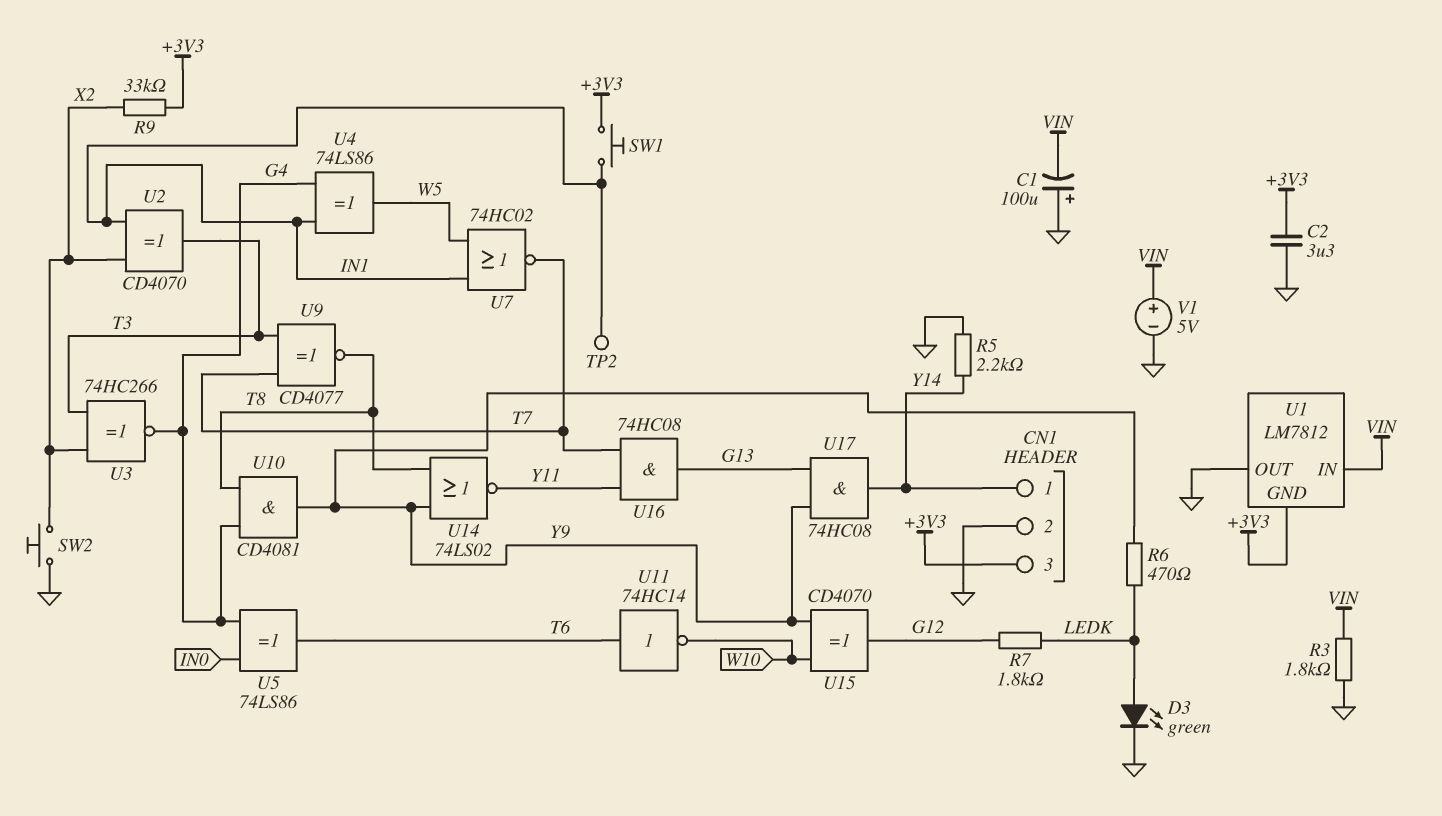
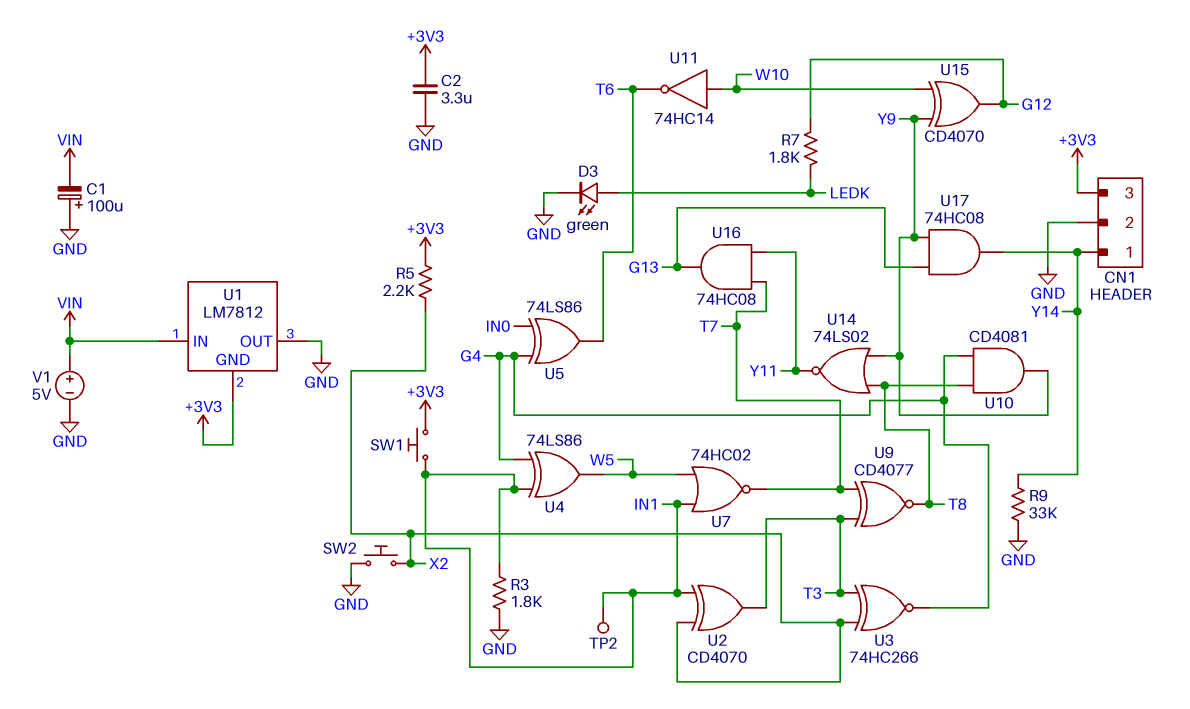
R3: 1.8k (GND, VIN) -> 1.8k (GND, IN1)
R5: 2.2k (GND, Y14) -> 2.2k (+3V3, X2)
R6: 470 (LEDK, Y9) -> none
R9: 33k (+3V3, X2) -> 33k (GND, Y14)
U11: NOT 74HC14 (in T6, out W10) -> NOT 74HC14 (in W10, out T6)

